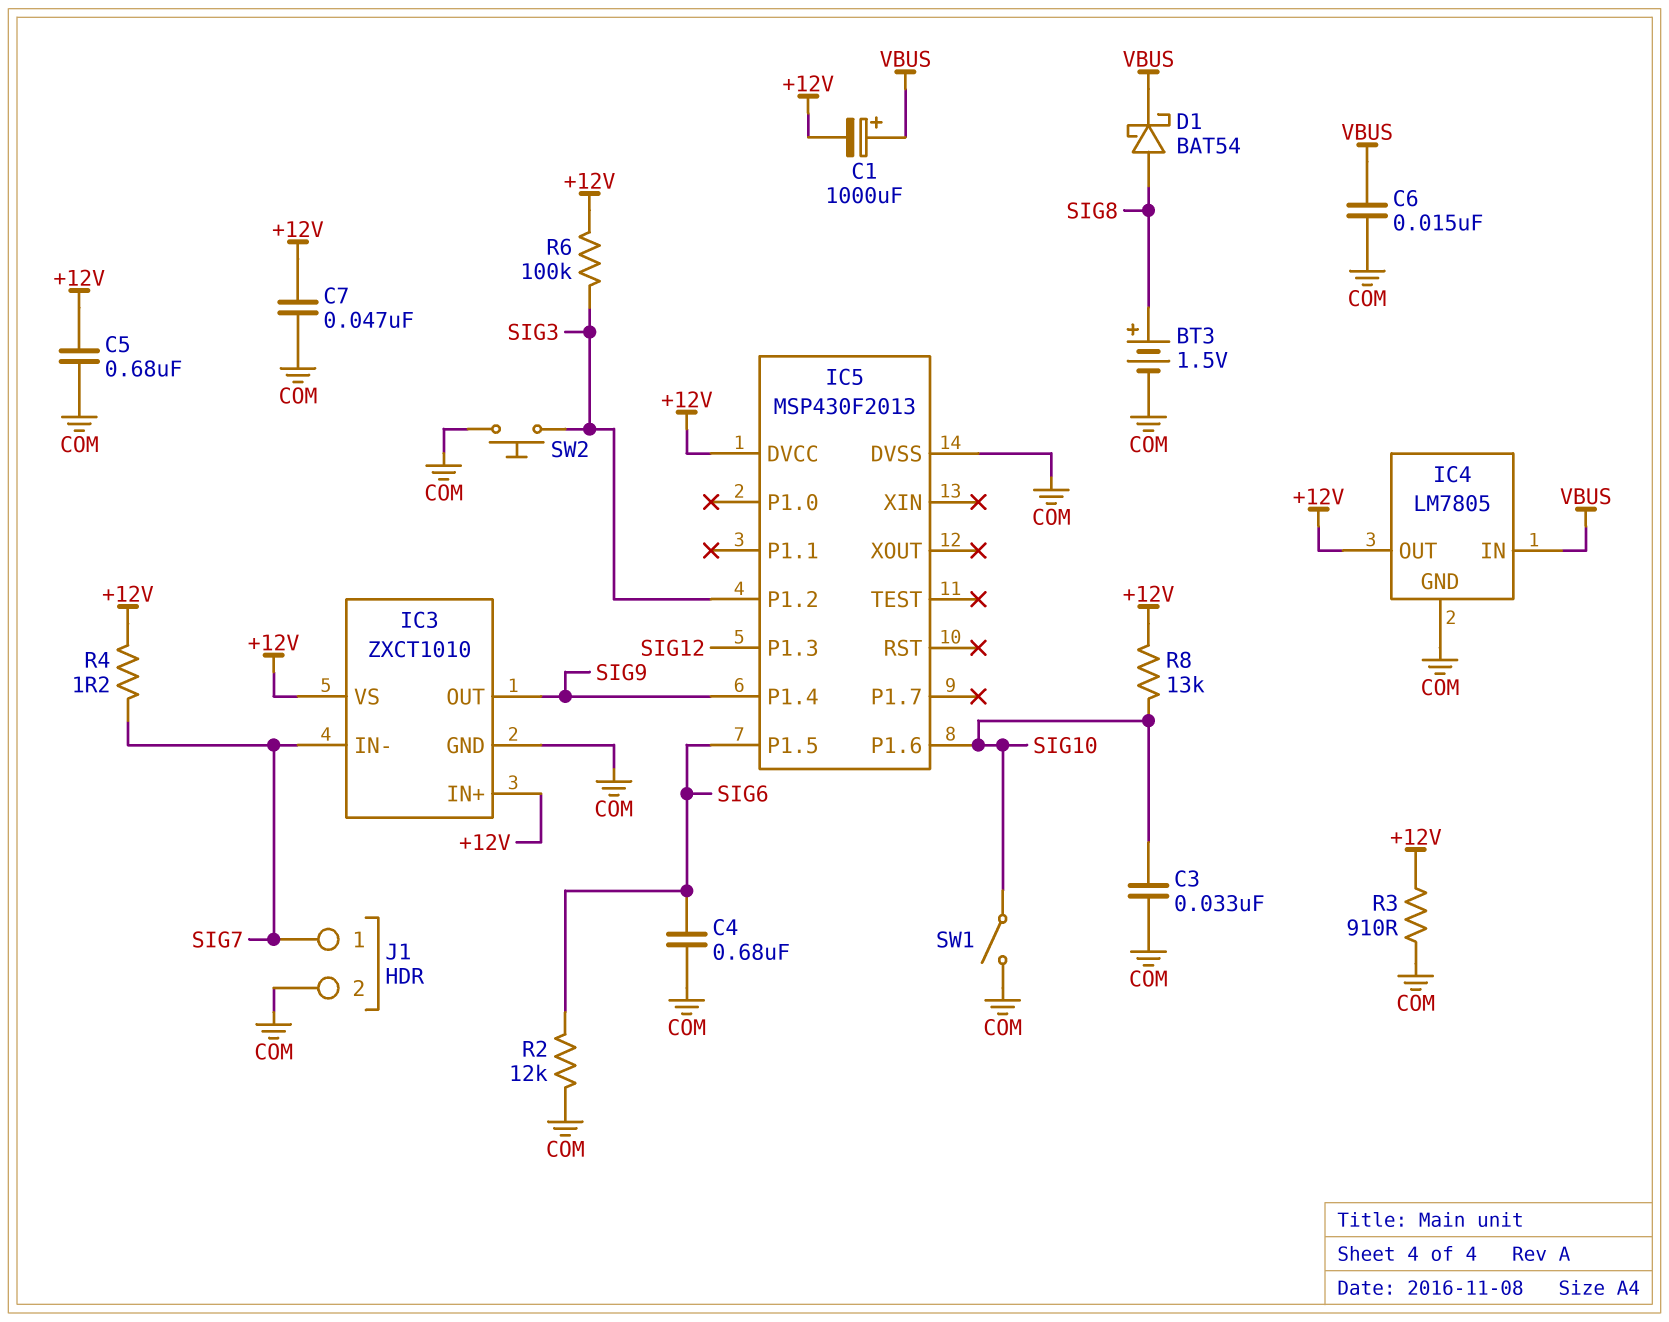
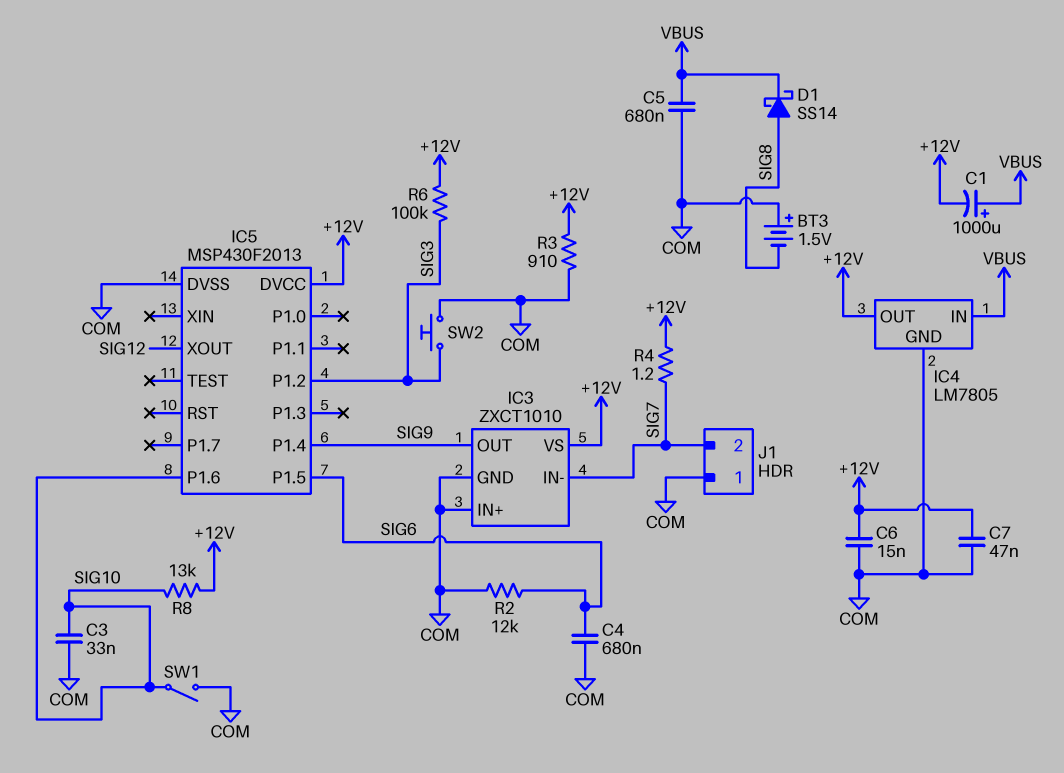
BT3: 1.5V (plus SIG8, minus COM) -> 1.5V (plus COM, minus SIG8)
C5: 680nF (+12V, COM) -> 680nF (COM, VBUS)
C6: 15nF (COM, VBUS) -> 15nF (+12V, COM)
D1: schottky BAT54 (A SIG8, K VBUS) -> schottky SS14 (A SIG8, K VBUS)
IC3 pin IN+: +12V -> COM
IC5 pin P1.3: SIG12 -> none
IC5 pin XOUT: none -> SIG12
J1 pin 1: SIG7 -> COM
J1 pin 2: COM -> SIG7

